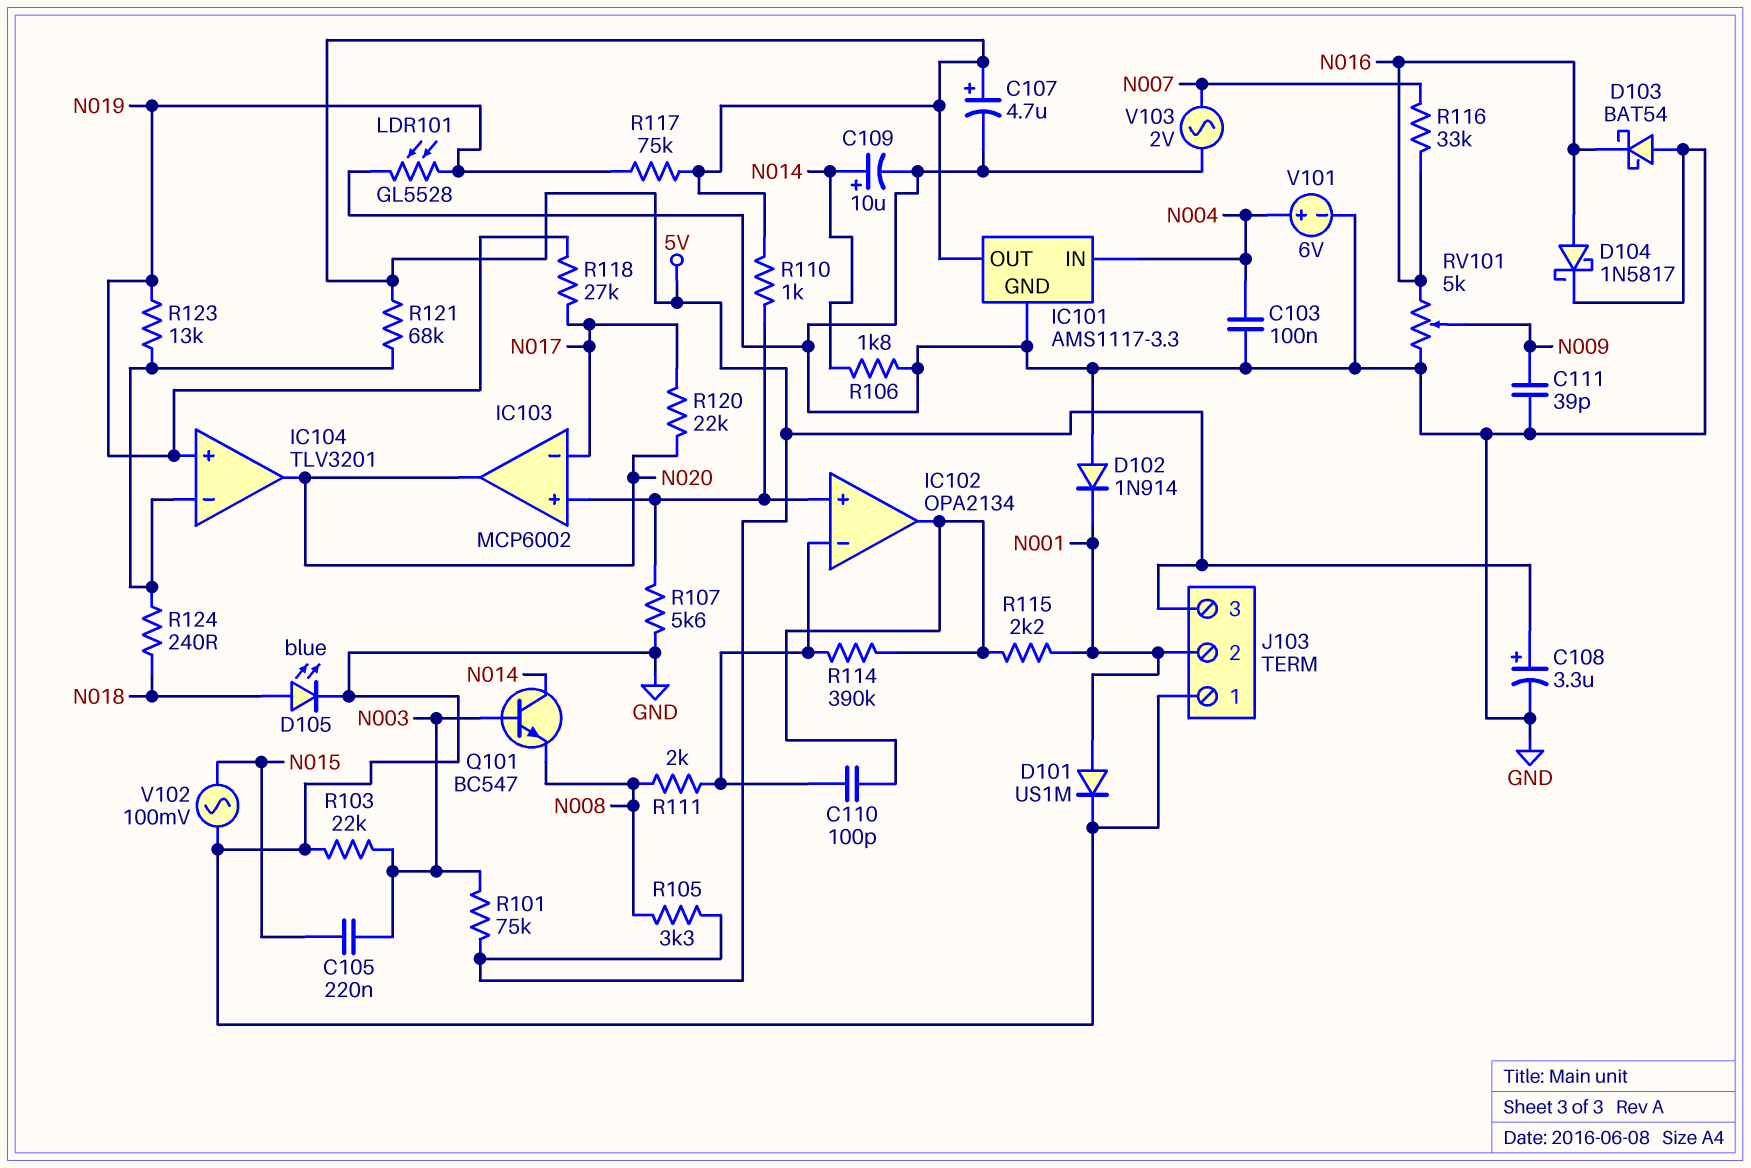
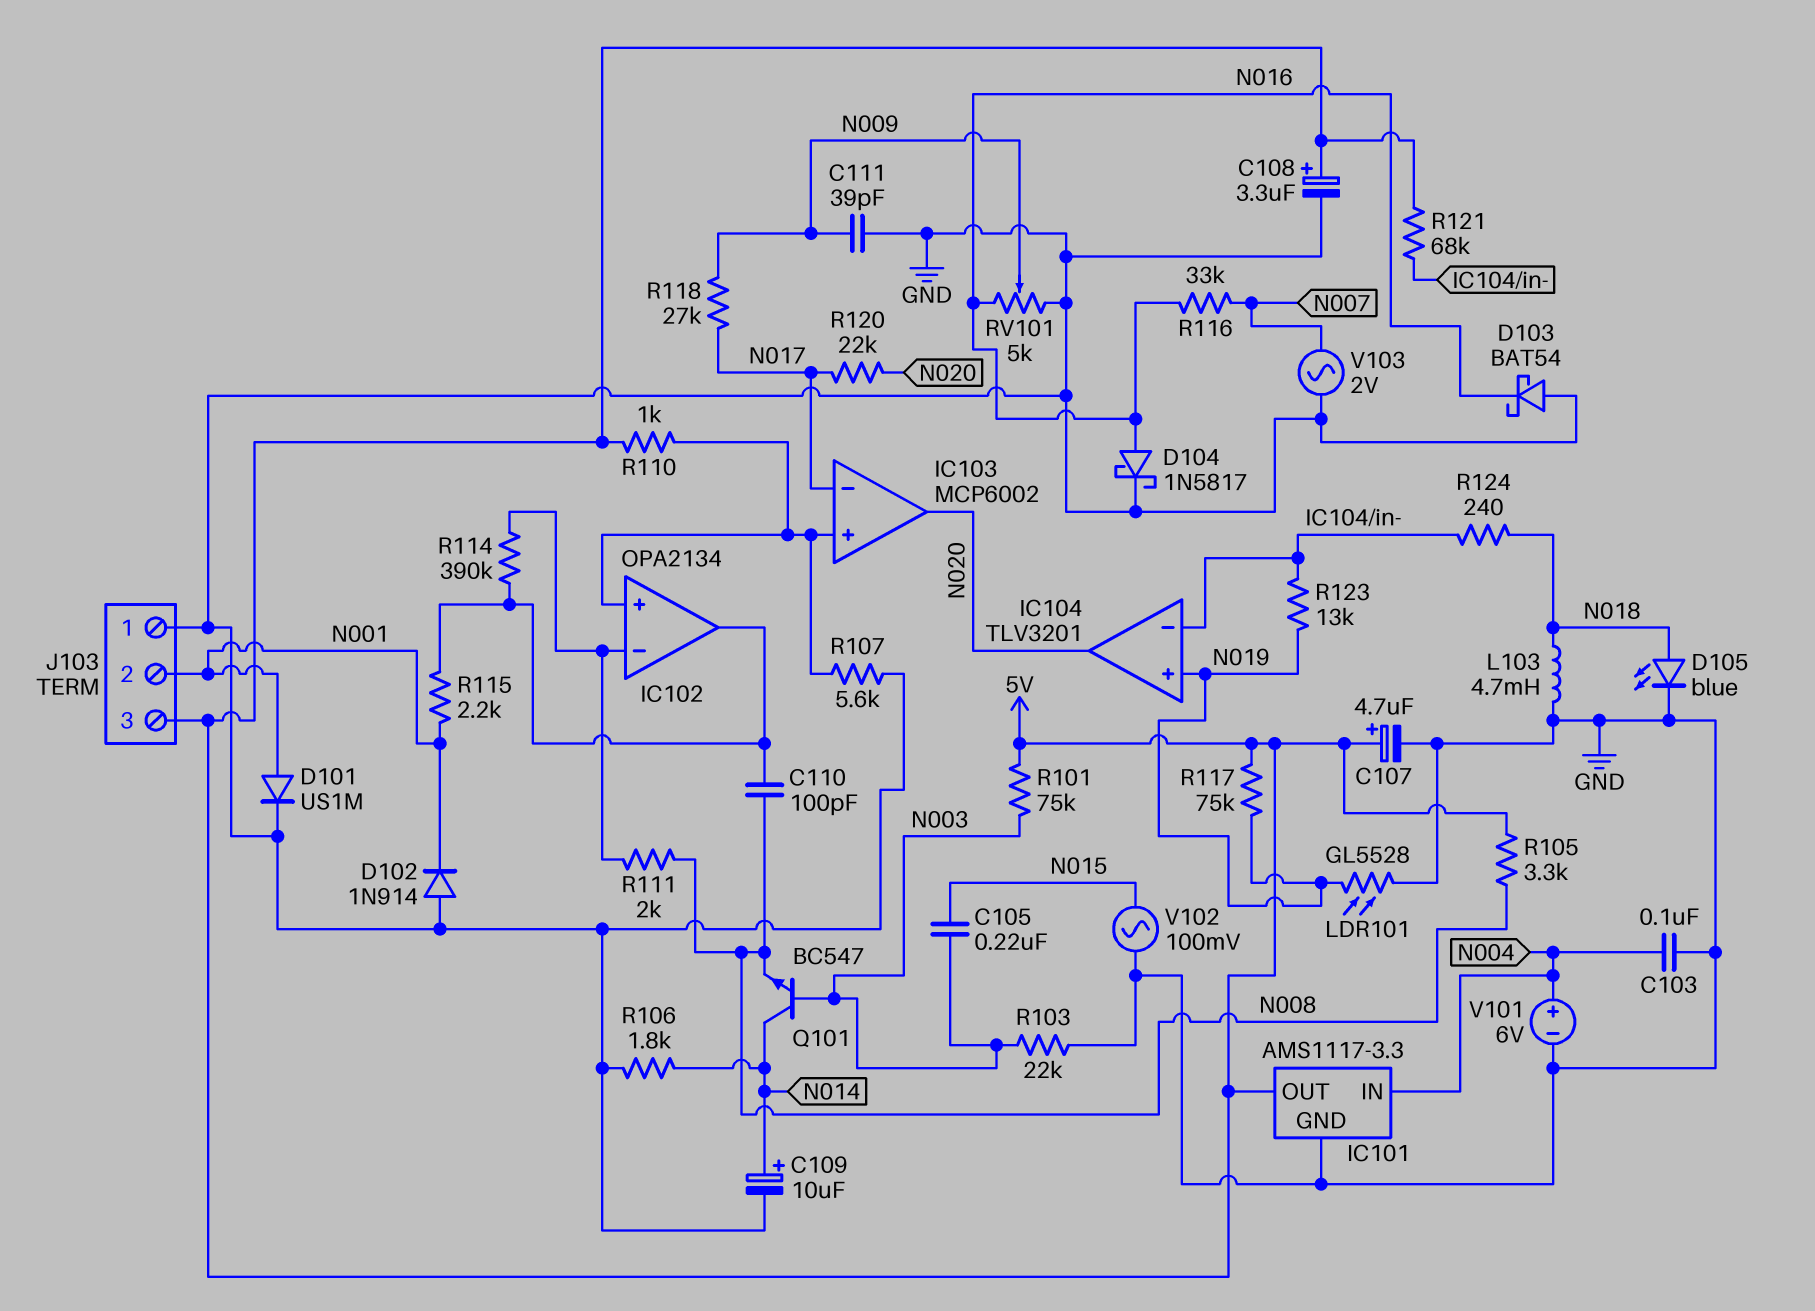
C110: 100pF (IC102/in-, IC102/out) -> 100pF (IC102/out, N008)
L103: none -> 4.7mH (GND, N018)
R118: 27k (N017, N019) -> 27k (N009, N017)

